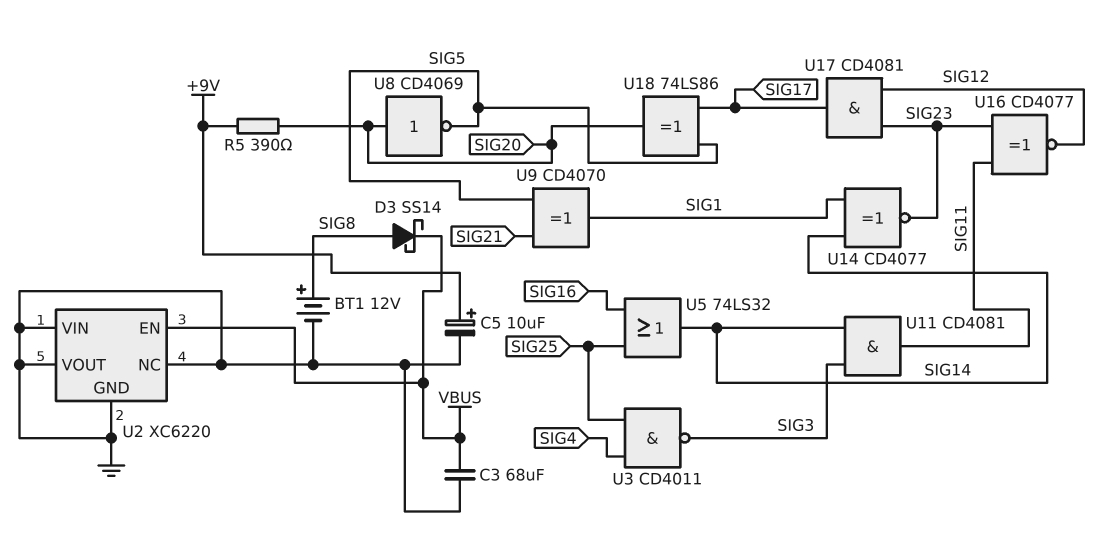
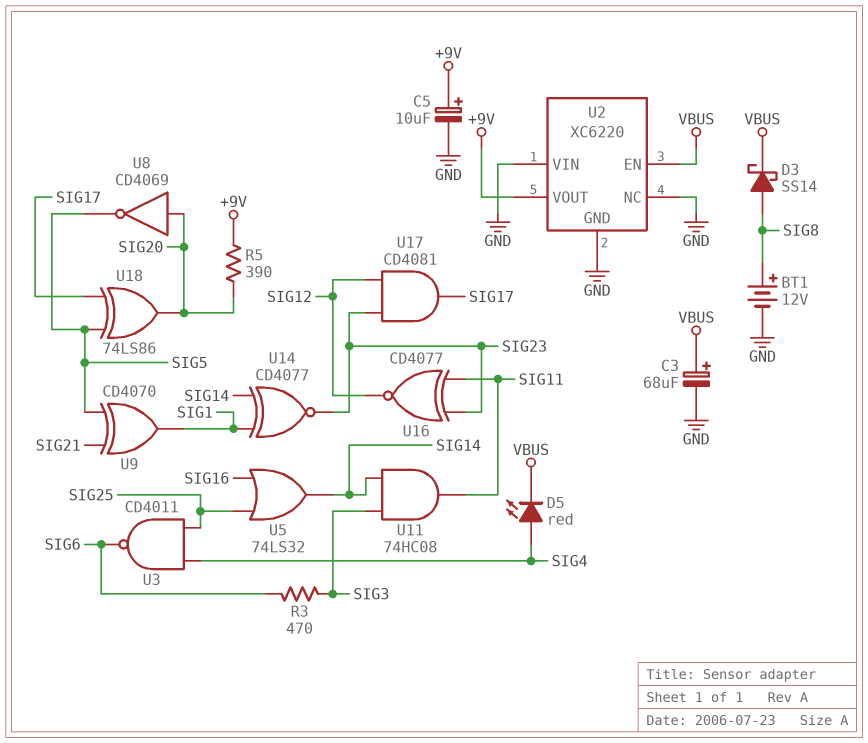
C3: 68uF (GND, VBUS) -> 68uF (plus VBUS, minus GND)
D5: none -> LED red (A SIG4, K VBUS)
R3: none -> 470 (SIG3, SIG6)
U2 pin VOUT: GND -> +9V
U3: NAND CD4011 (in SIG4, in SIG25, out SIG3) -> NAND CD4011 (in SIG4, in SIG25, out SIG6)
U11: AND CD4081 (in SIG3, in SIG14, out SIG11) -> AND 74HC08 (in SIG3, in SIG14, out SIG11)

